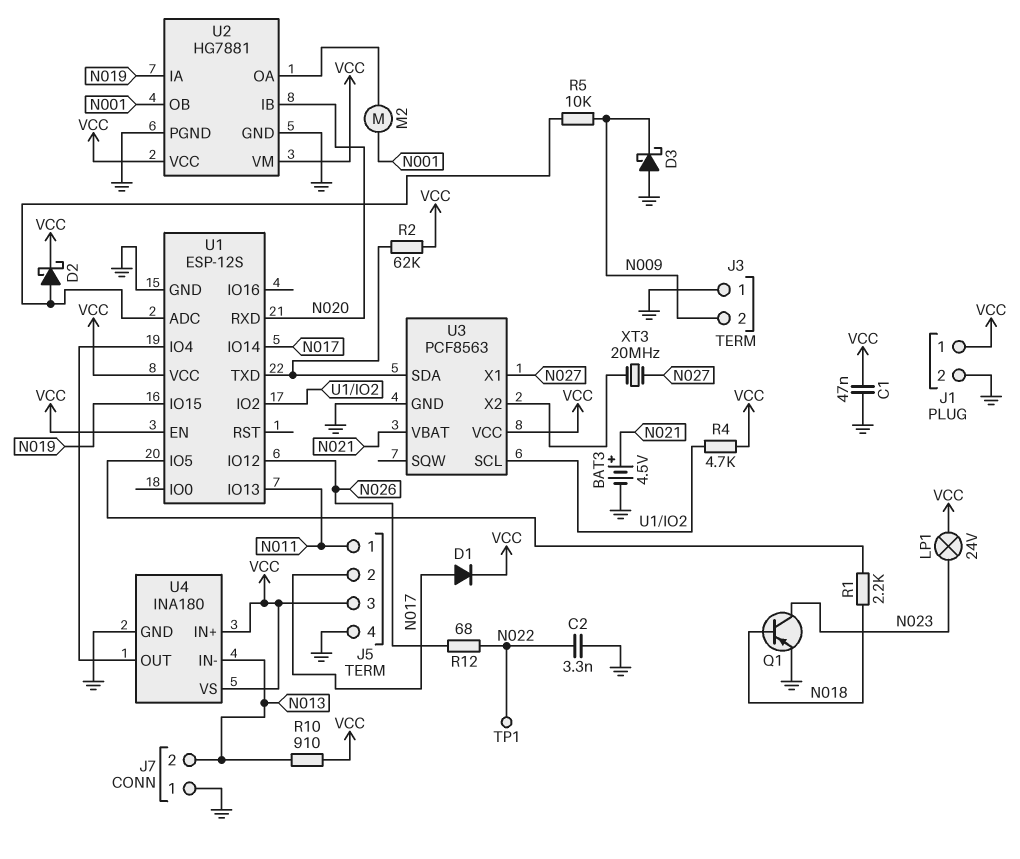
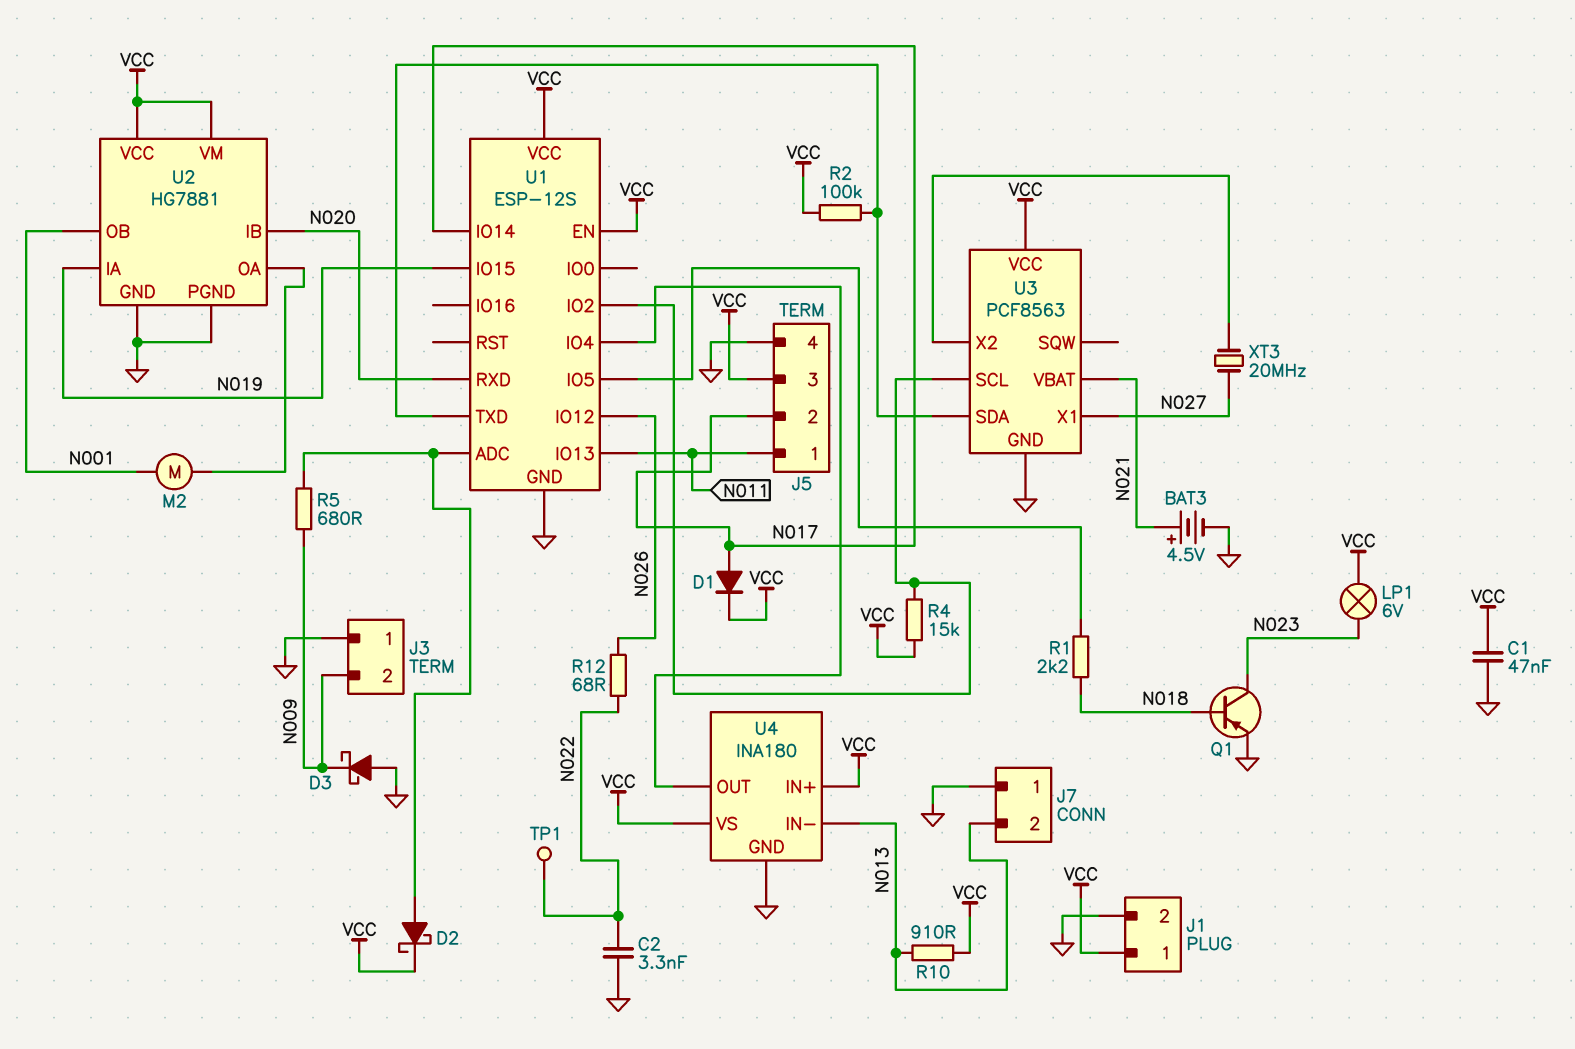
LP1: lamp 24V (N023, VCC) -> lamp 6V (N023, VCC)
R2: 62k (U1/TXD, VCC) -> 100k (U1/TXD, VCC)
R4: 4.7k (U1/IO2, VCC) -> 15k (U1/IO2, VCC)
R5: 10k (N009, U1/ADC) -> 680 (N009, U1/ADC)

